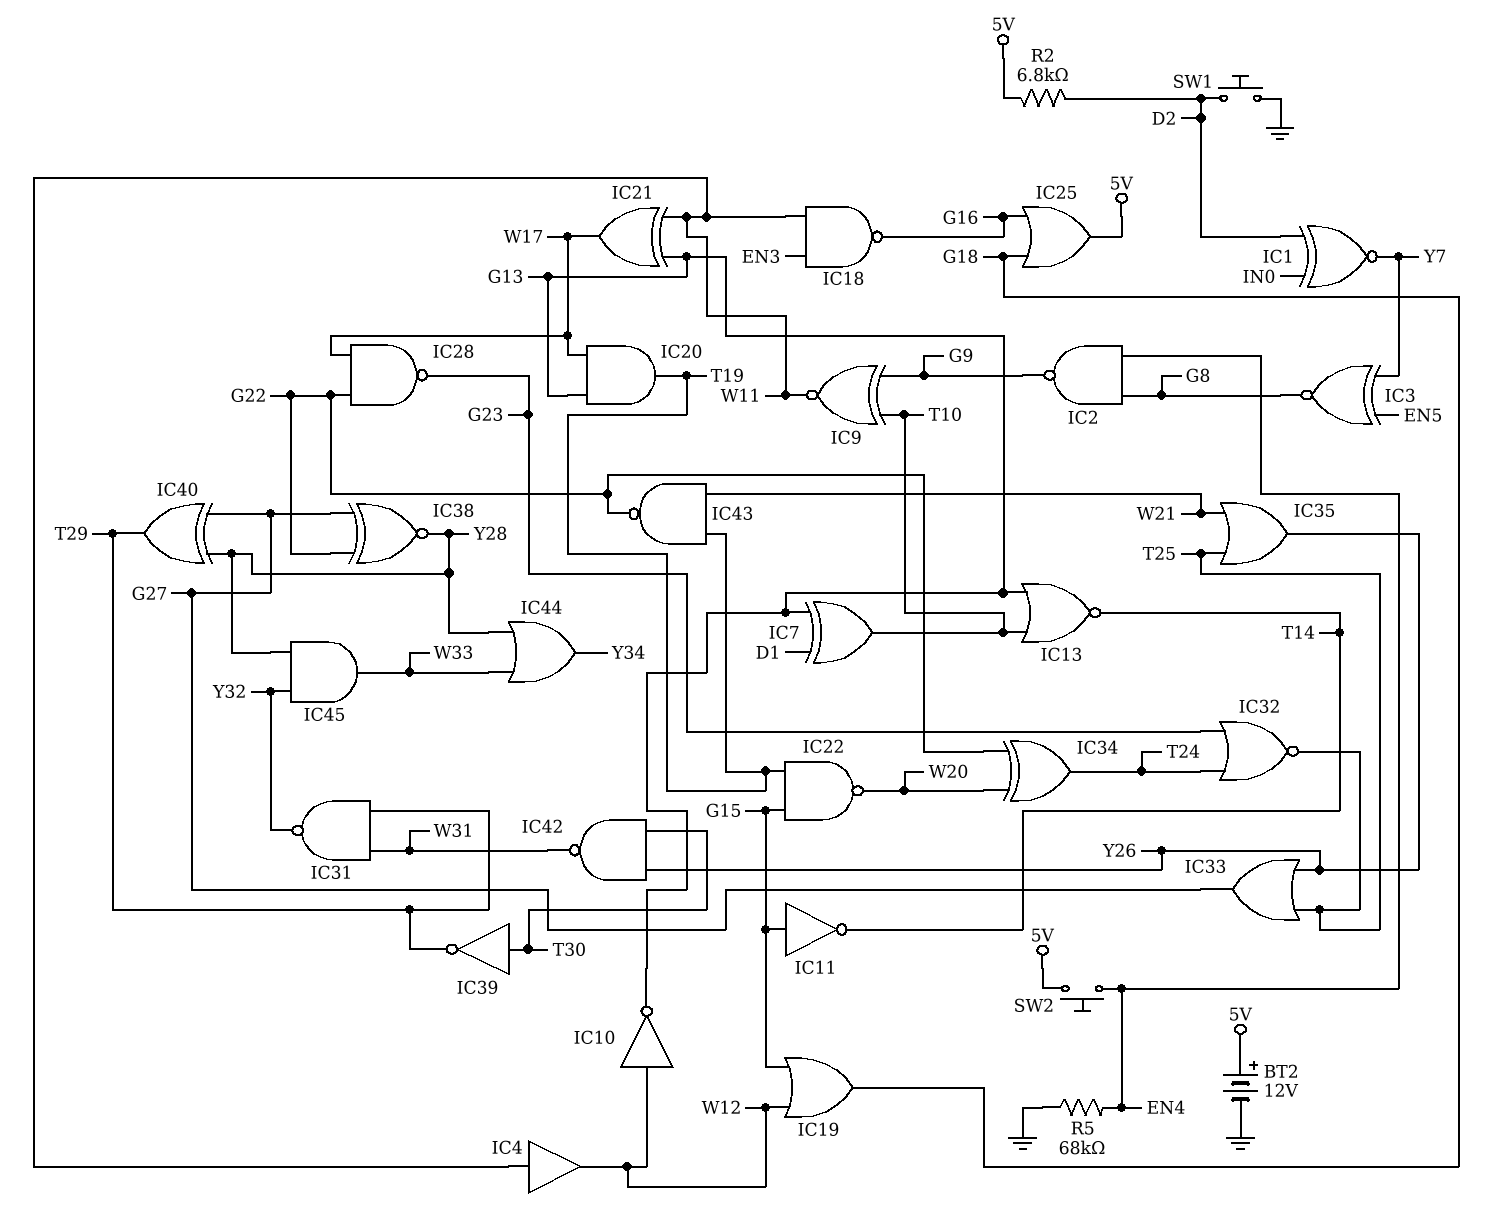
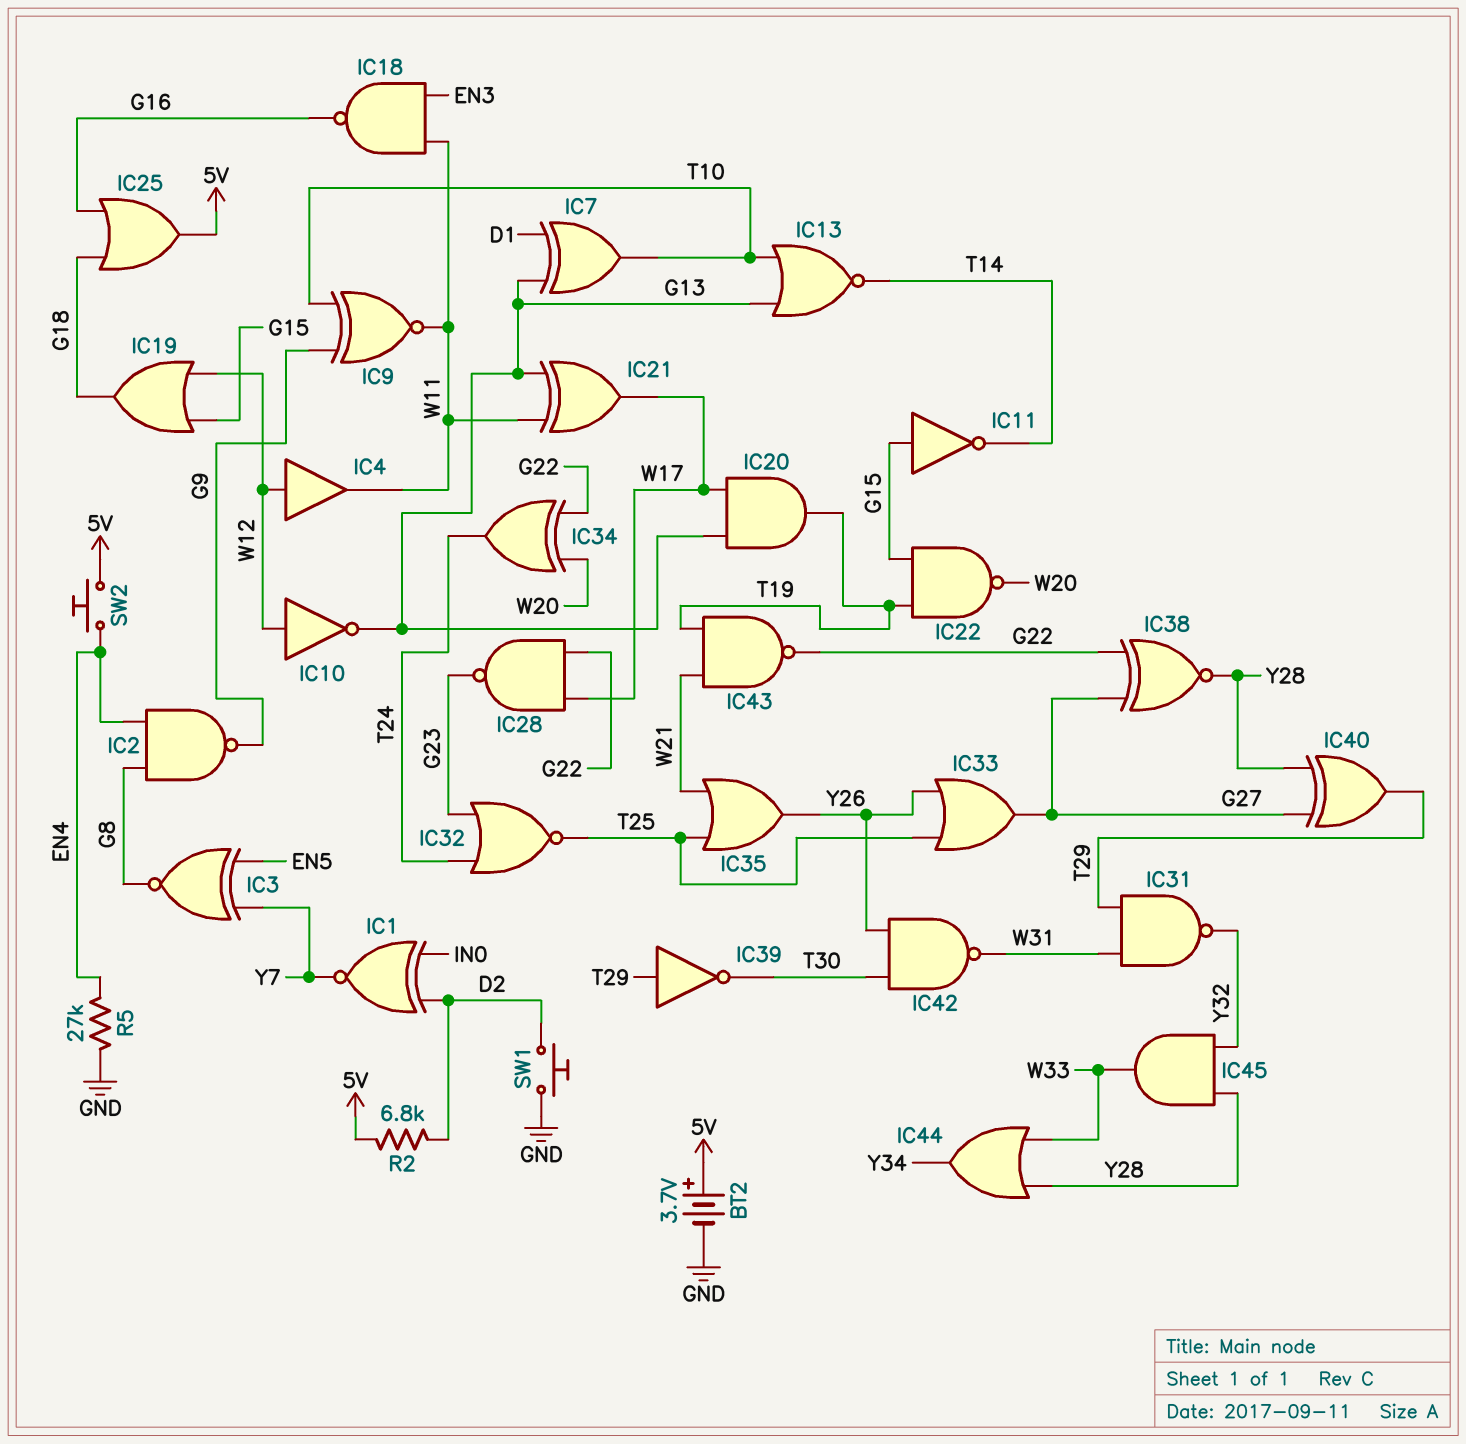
BT2: 12V (plus 5V, minus GND) -> 3.7V (plus 5V, minus GND)
IC4: buffer (in W11, out W12) -> buffer (in W12, out W11)
IC39: NOT (in T30, out T29) -> NOT (in T29, out T30)
R5: 68k (EN4, GND) -> 27k (EN4, GND)

